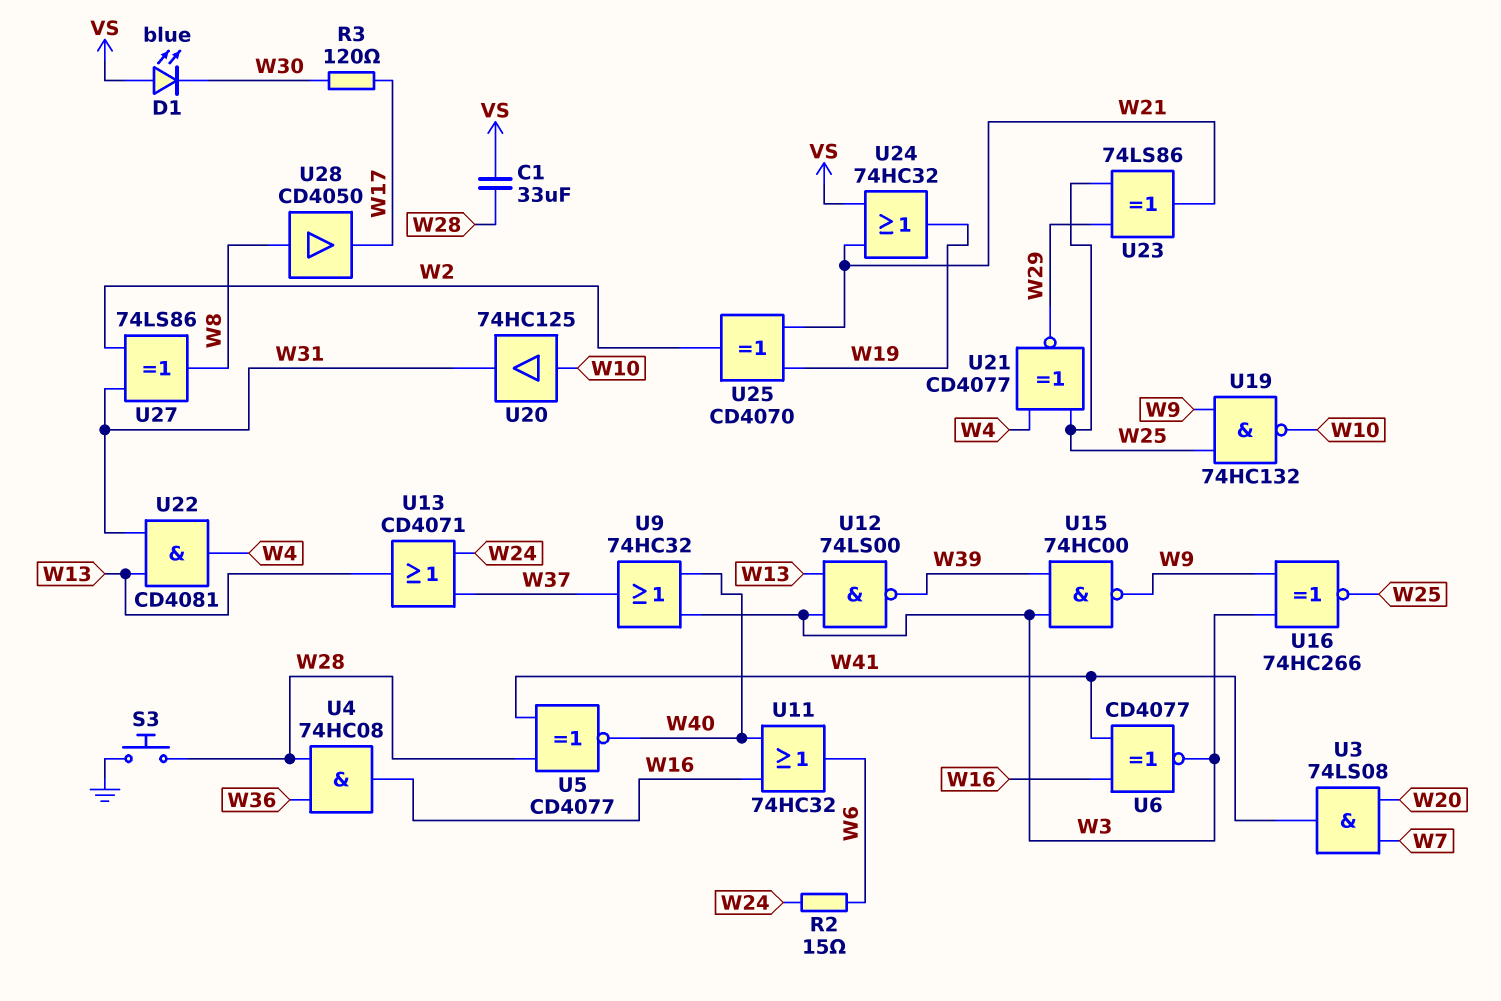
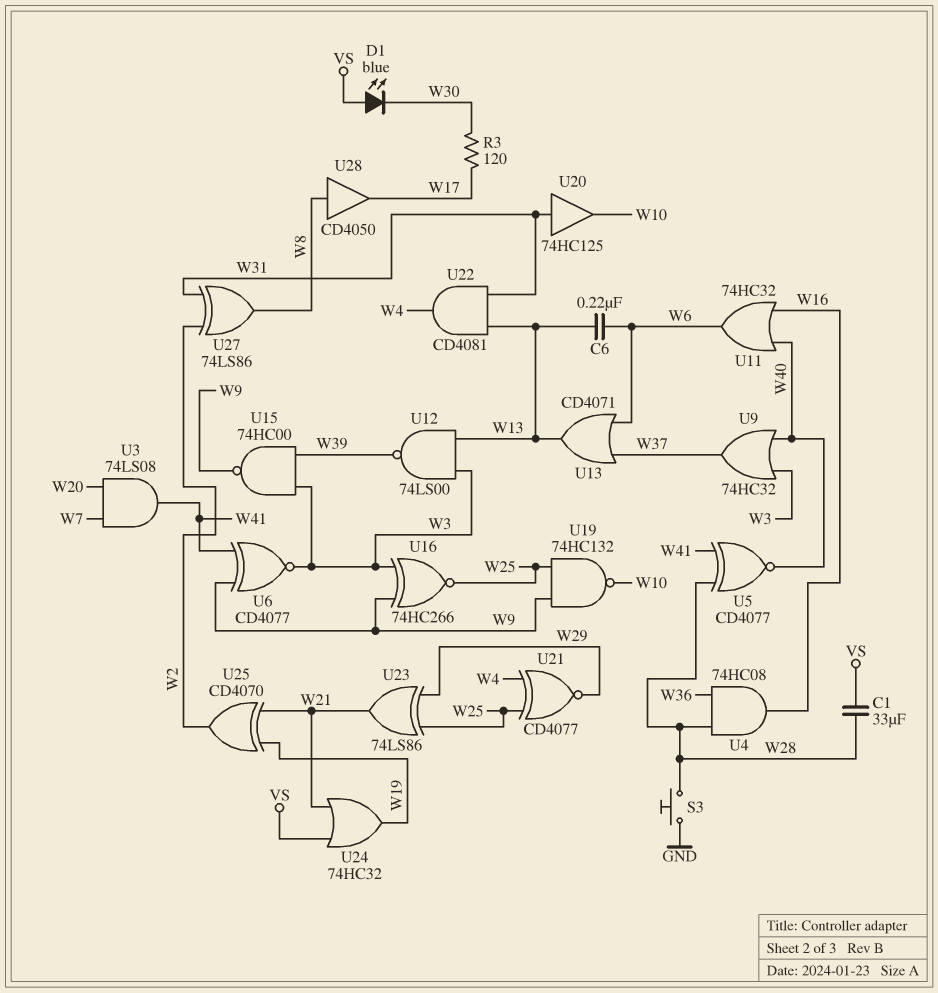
C6: none -> 220nF (W6, W13)
R2: 15 (W6, W24) -> none
U6: XNOR CD4077 (in W16, in W41, out W3) -> XNOR CD4077 (in W9, in W41, out W3)
U13: OR CD4071 (in W24, in W37, out W13) -> OR CD4071 (in W6, in W37, out W13)
U20: buffer 74HC125 (in W10, out W31) -> buffer 74HC125 (in W31, out W10)

